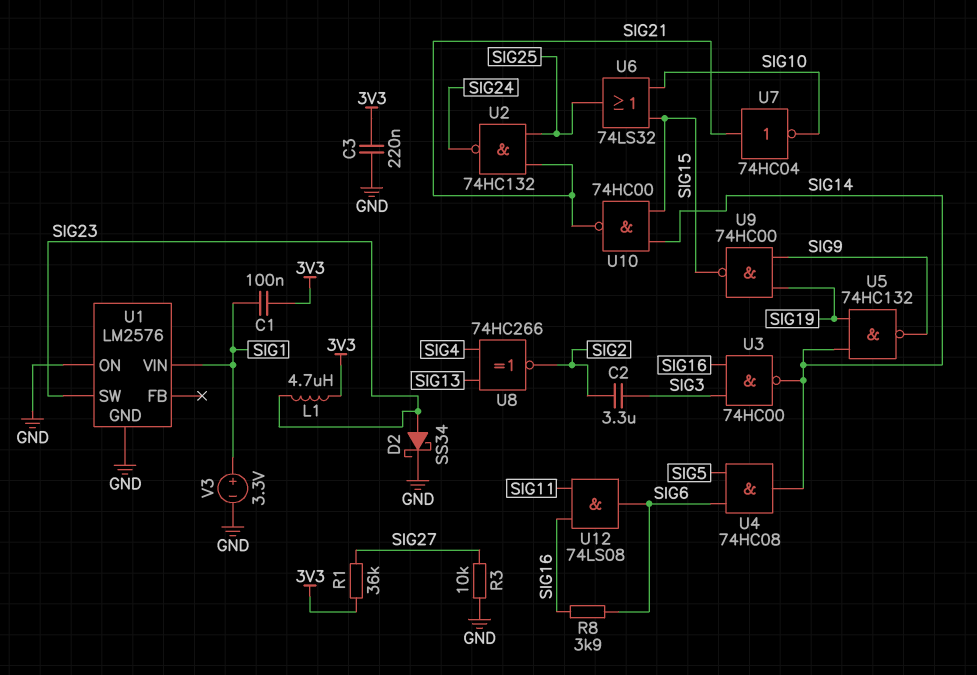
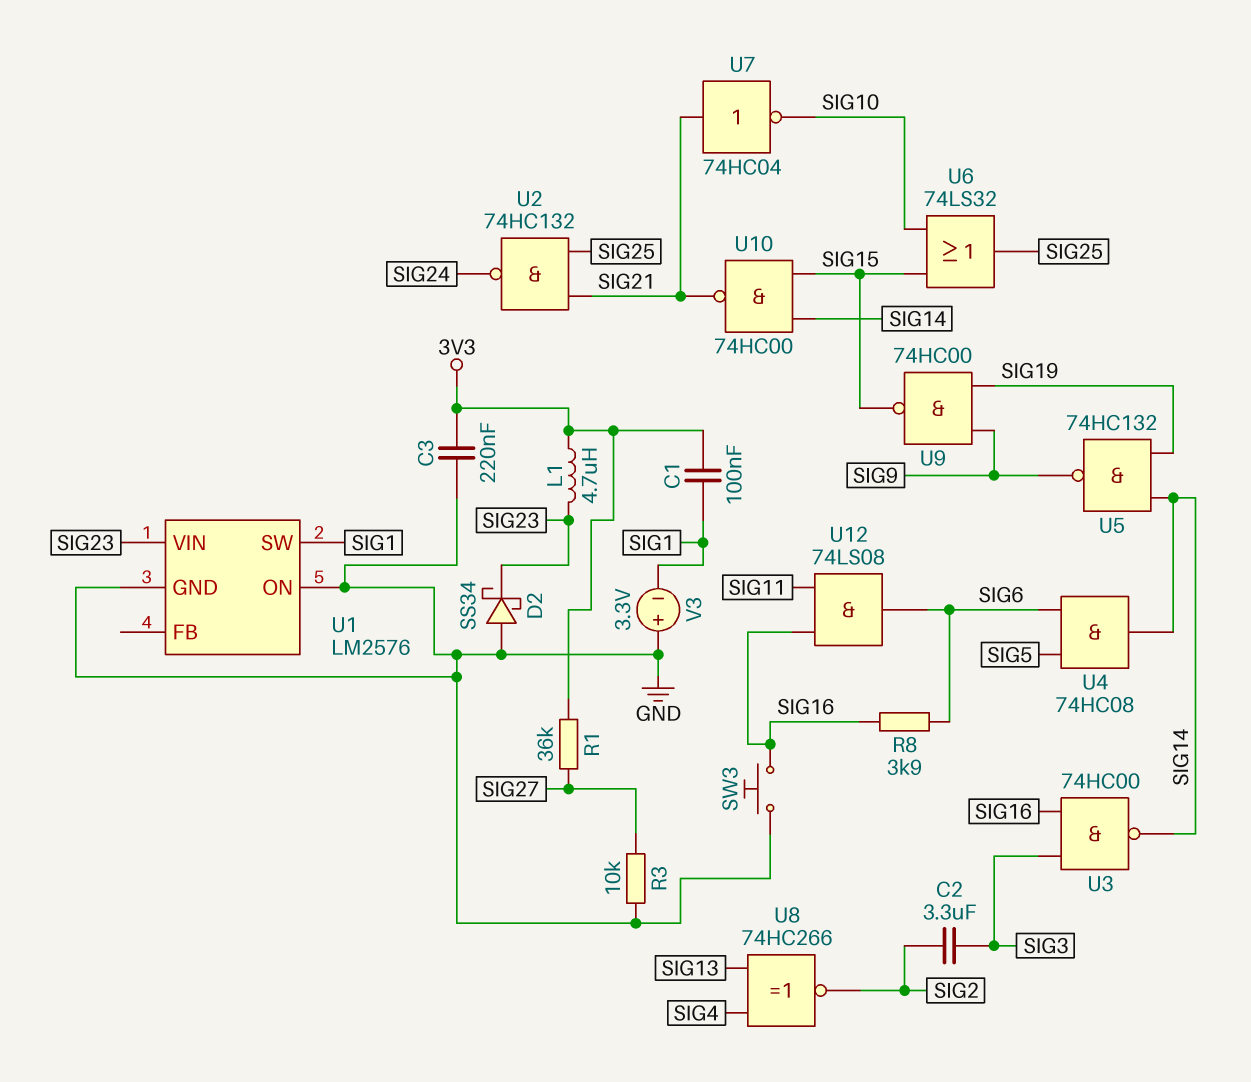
D2: schottky SS34 (A SIG23, K GND) -> schottky SS34 (A GND, K SIG23)
SW3: none -> button (GND, SIG16)
U1 pin SW: SIG23 -> SIG1
U1 pin VIN: SIG1 -> SIG23
V3: 3.3V (plus SIG1, minus GND) -> 3.3V (plus GND, minus SIG1)

